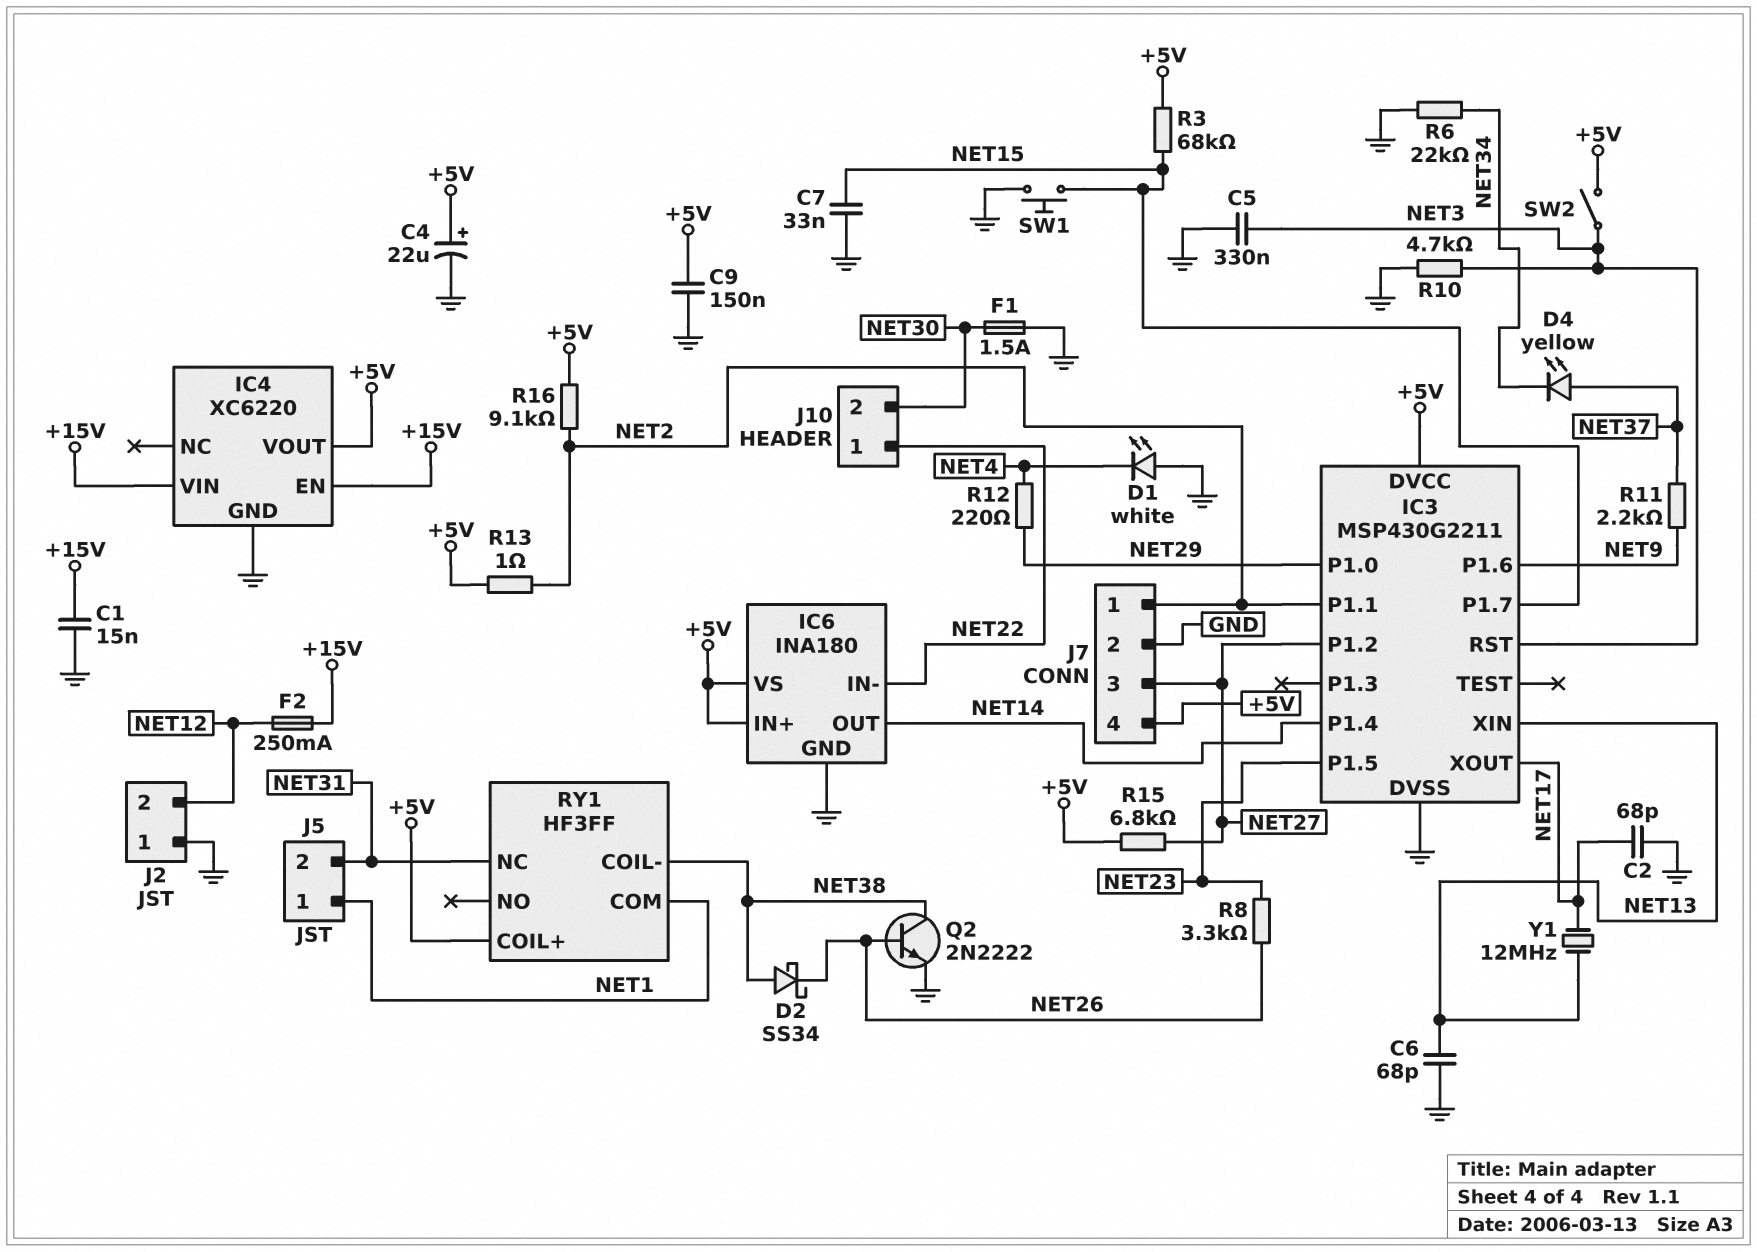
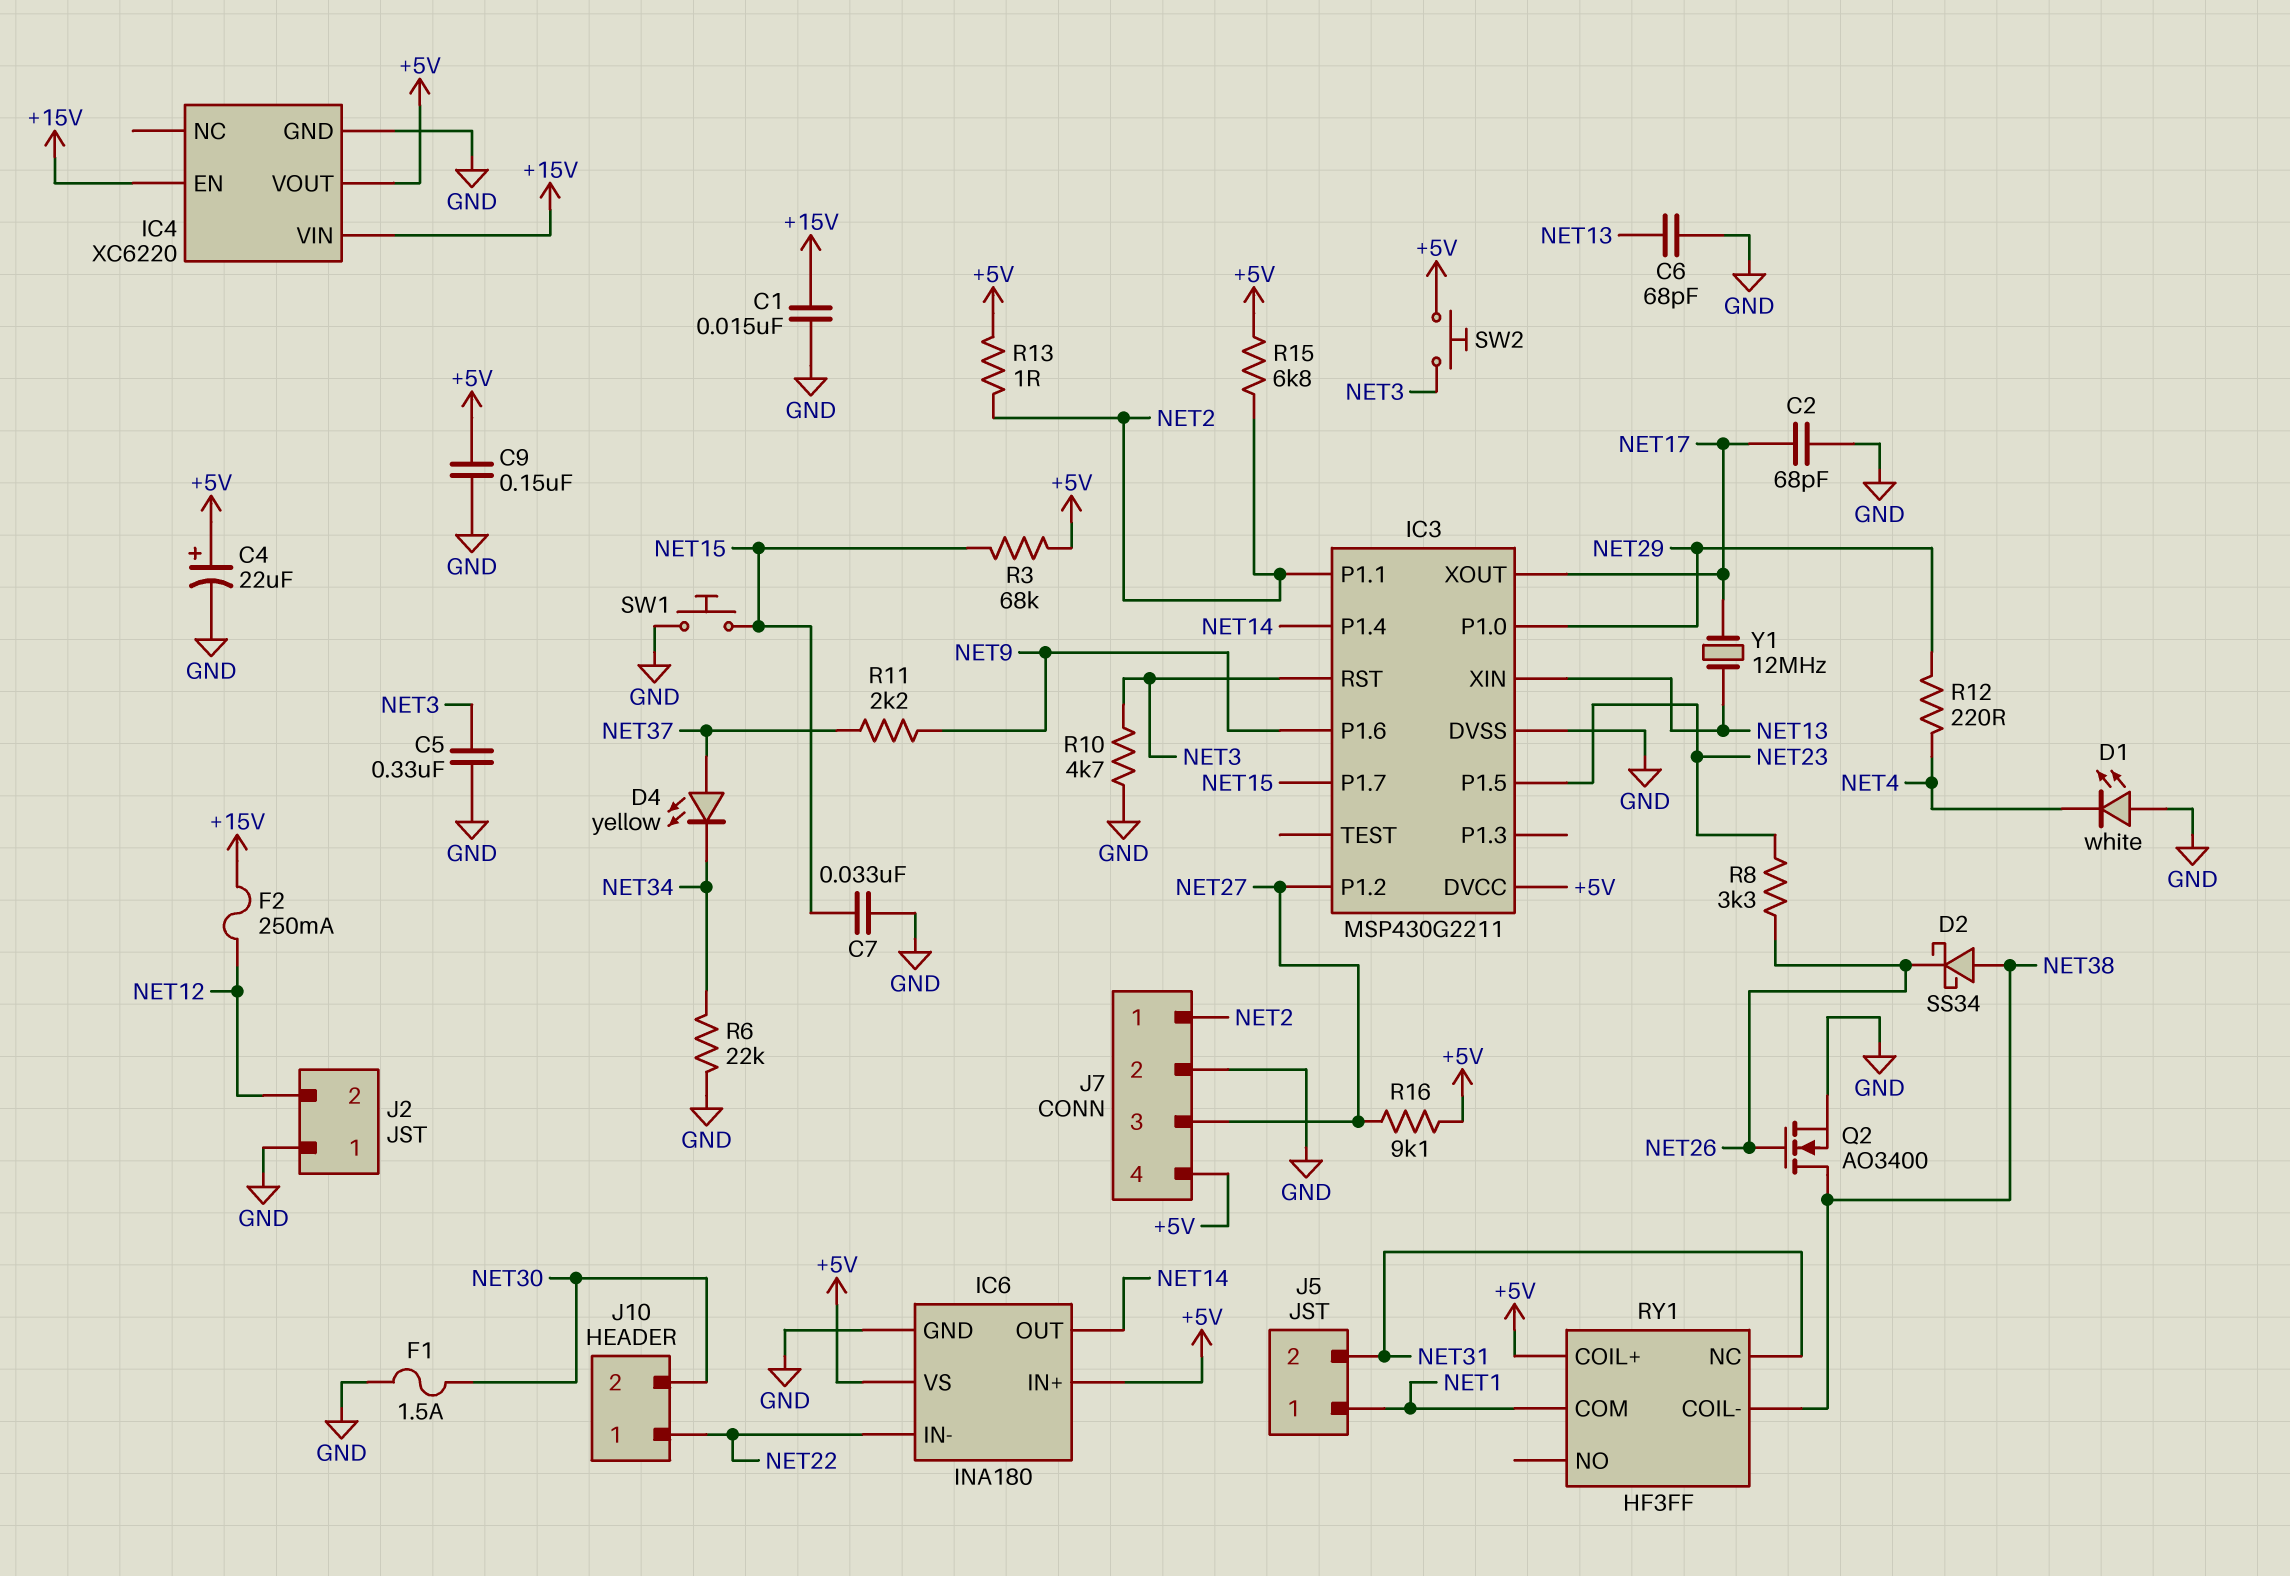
Q2: NPN 2N2222 (B NET26, C NET38, E GND) -> NMOS AO3400 (G NET26, D NET38, S GND)
R15: 6.8k (+5V, NET27) -> 6.8k (+5V, NET2)
R16: 9.1k (+5V, NET2) -> 9.1k (+5V, NET27)
SW2: switch (+5V, NET3) -> button (+5V, NET3)

